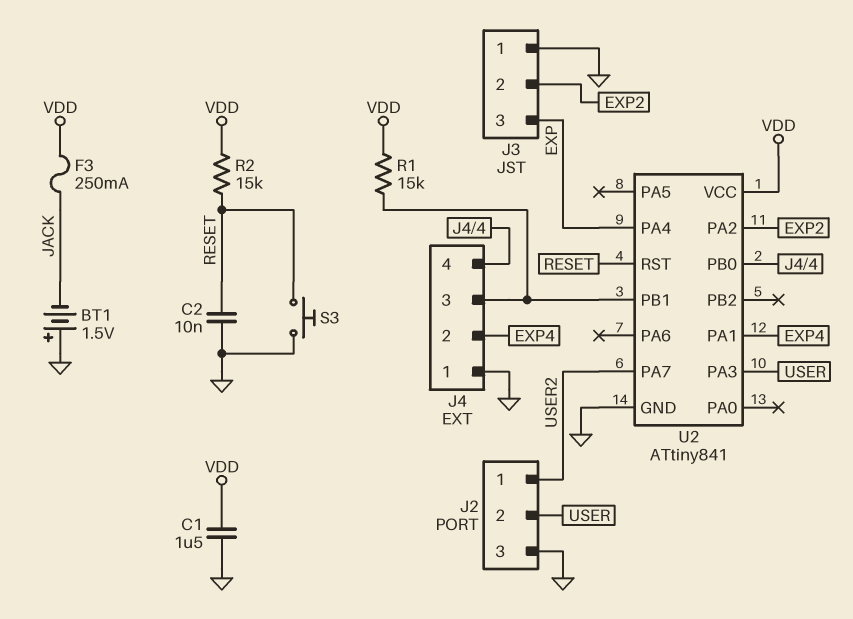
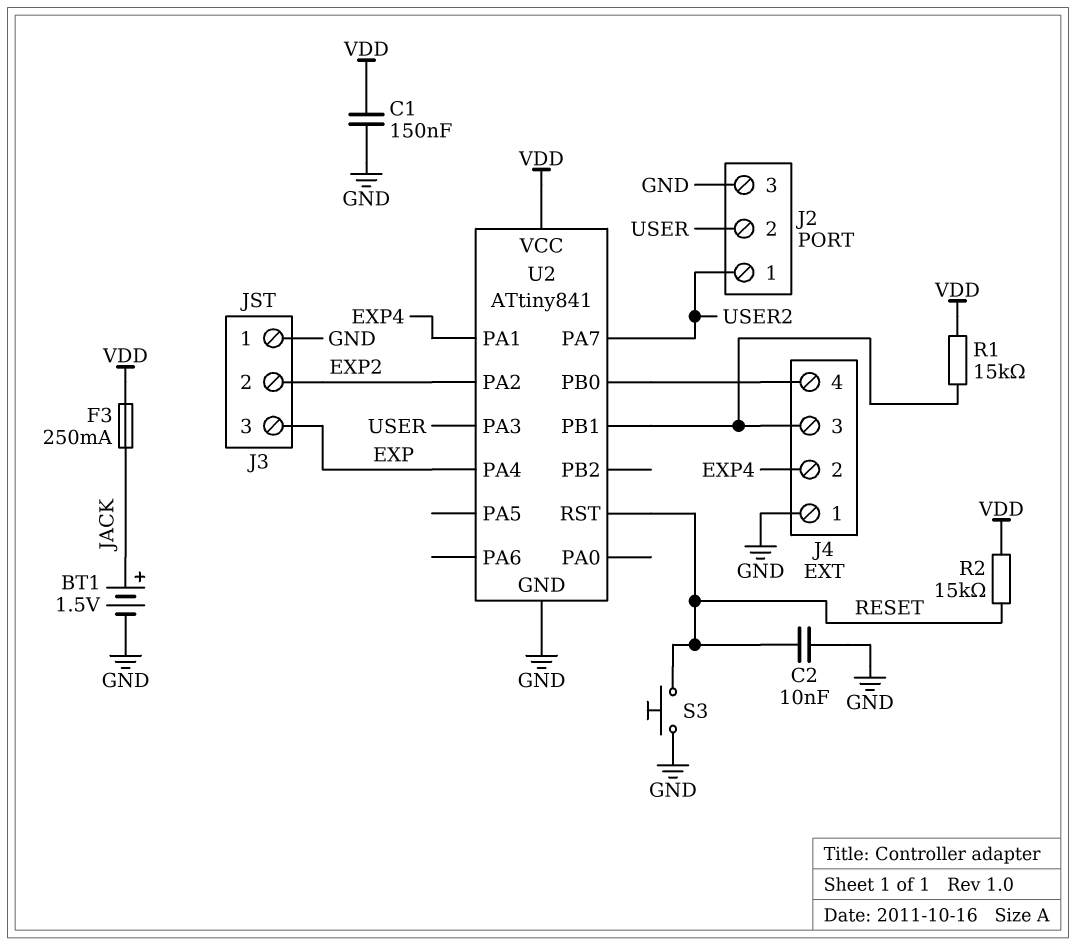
BT1: 1.5V (plus GND, minus JACK) -> 1.5V (plus JACK, minus GND)
C1: 1.5uF (GND, VDD) -> 150nF (GND, VDD)

